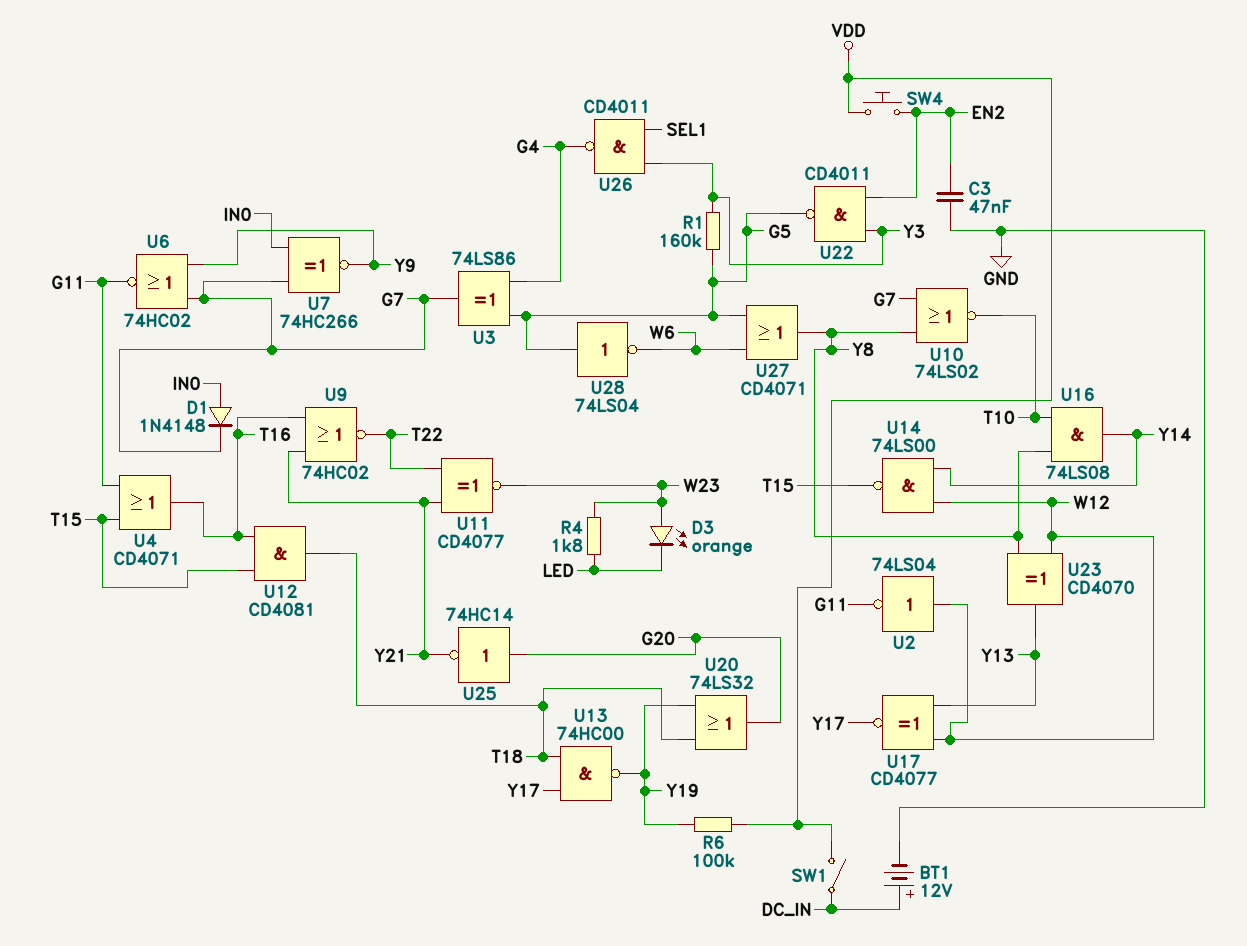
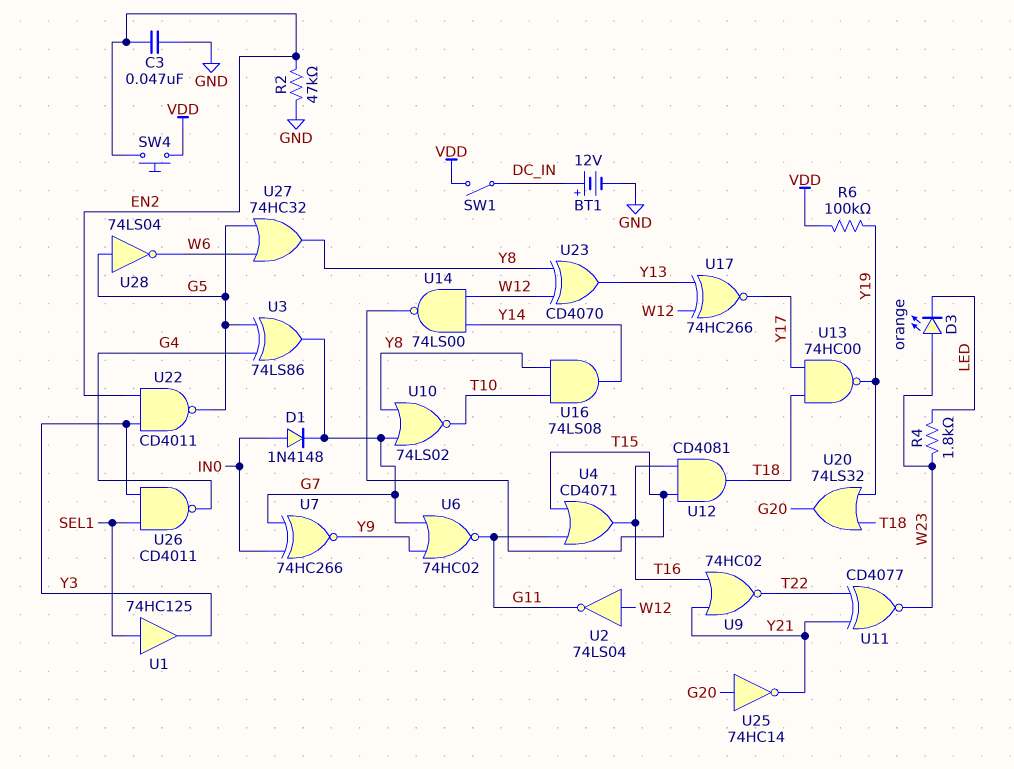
R1: 160k (G5, Y3) -> none
R2: none -> 47k (EN2, GND)
U1: none -> buffer 74HC125 (in SEL1, out Y3)
U17: XNOR CD4077 (in W12, in Y13, out Y17) -> XNOR 74HC266 (in W12, in Y13, out Y17)
U27: OR CD4071 (in G5, in W6, out Y8) -> OR 74HC32 (in G5, in W6, out Y8)

